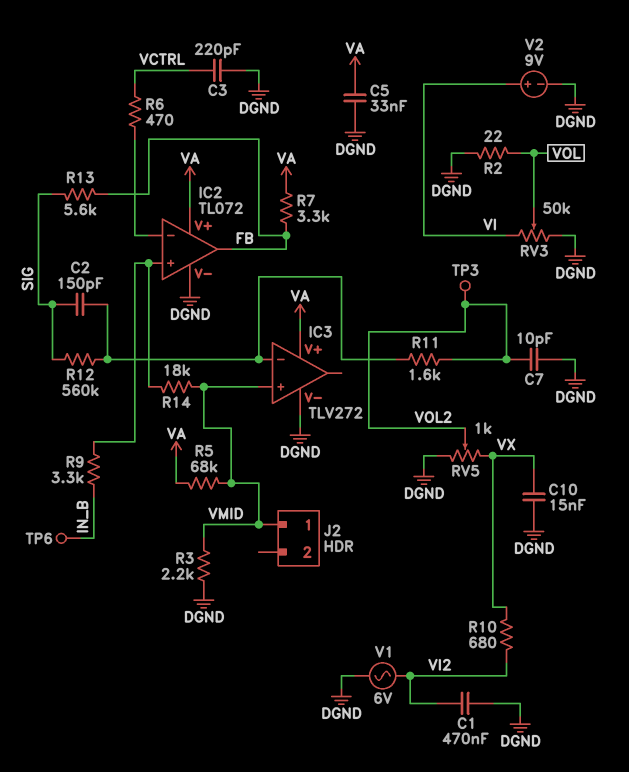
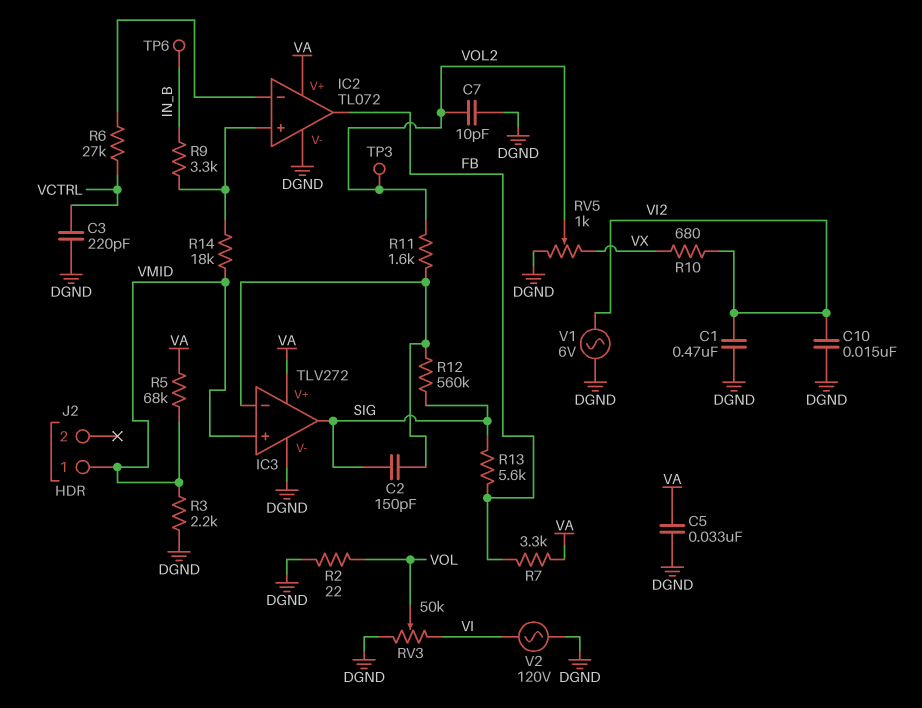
C10: 15nF (DGND, VX) -> 15nF (DGND, VI2)
IC3 pin out: none -> SIG
R6: 470 (IC2/in-, VCTRL) -> 27k (IC2/in-, VCTRL)
V2: 9V (plus VI, minus DGND) -> AC 120V (DGND, VI)

